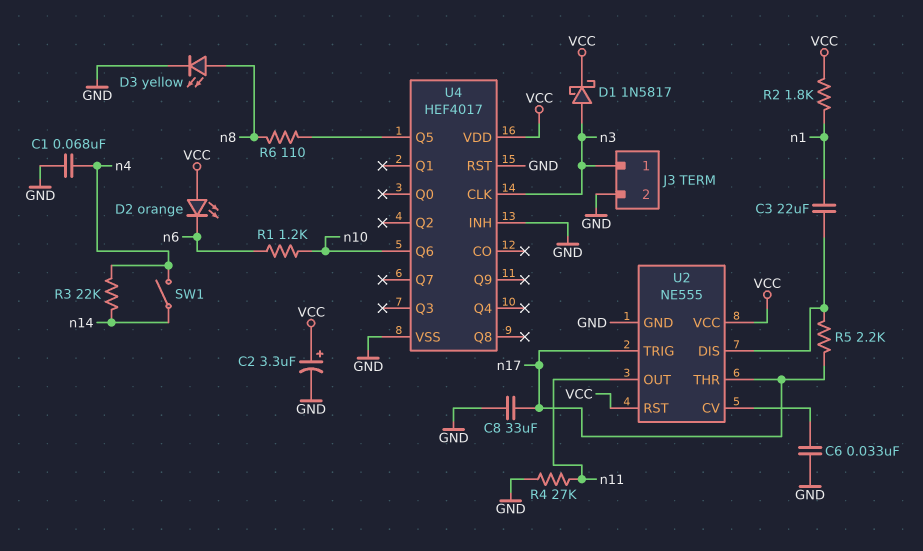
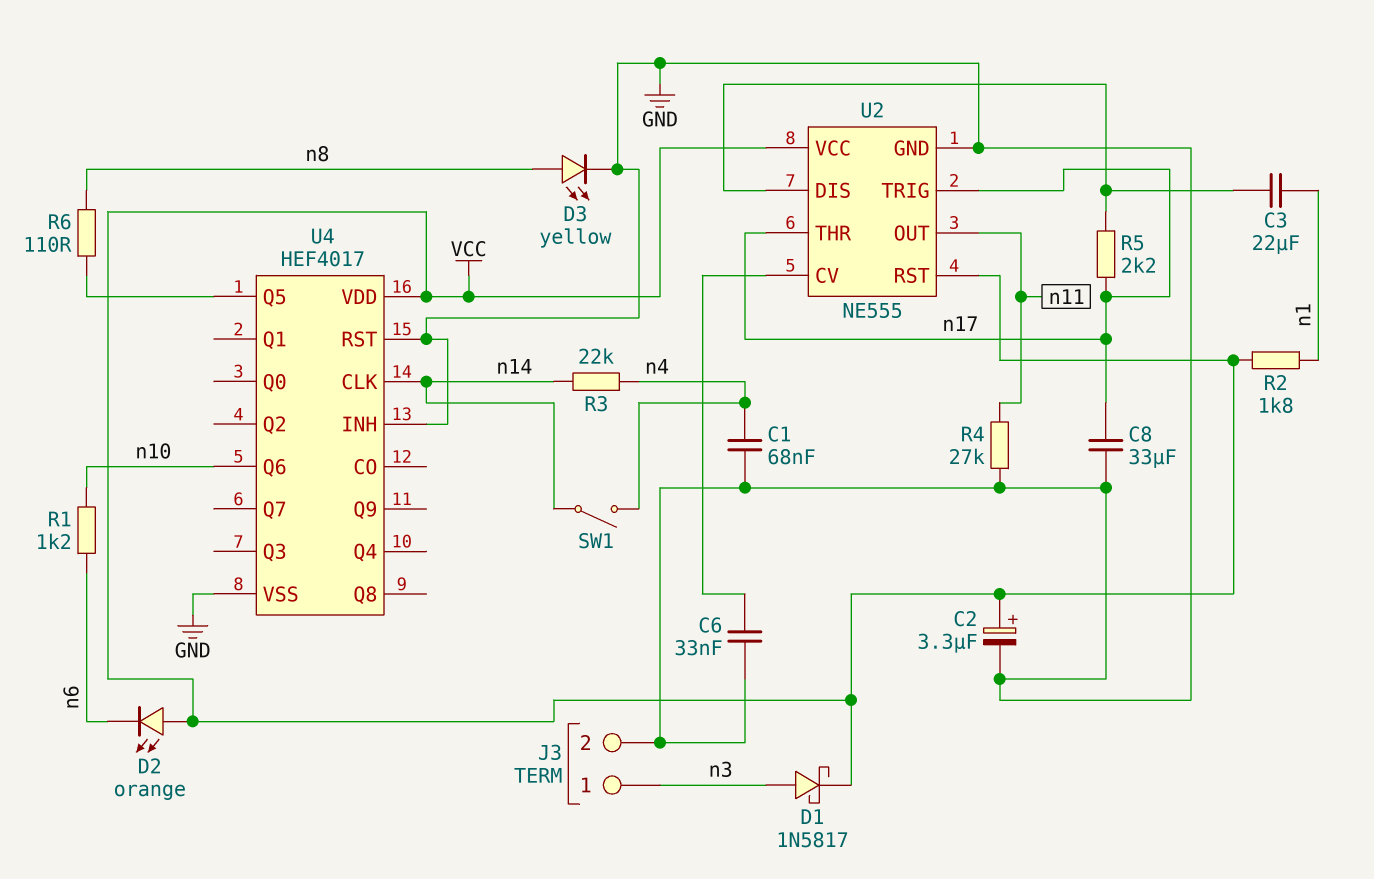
U4 pin CLK: n3 -> n14

